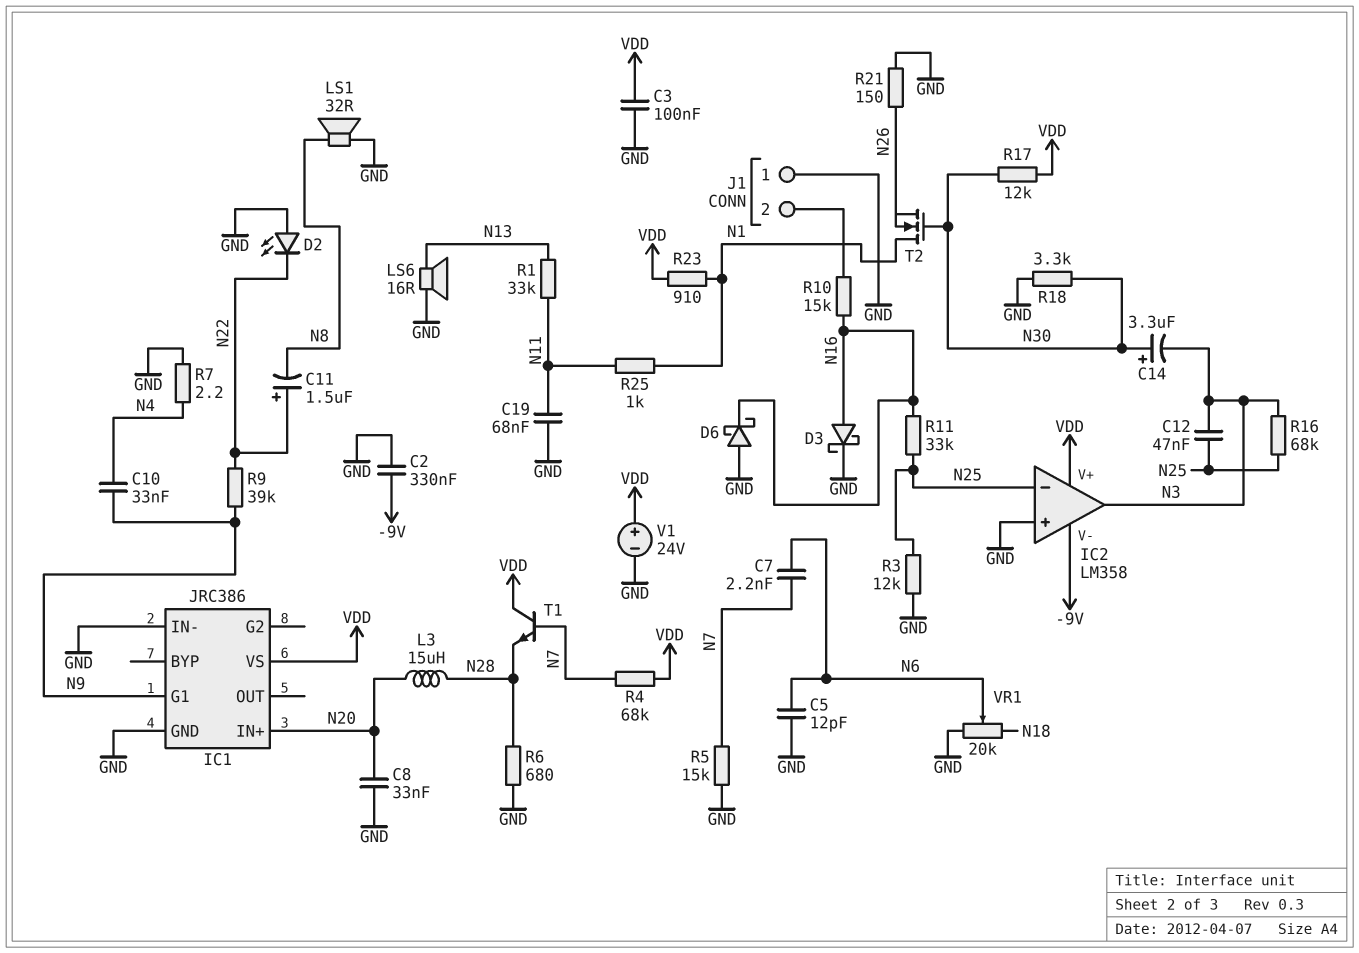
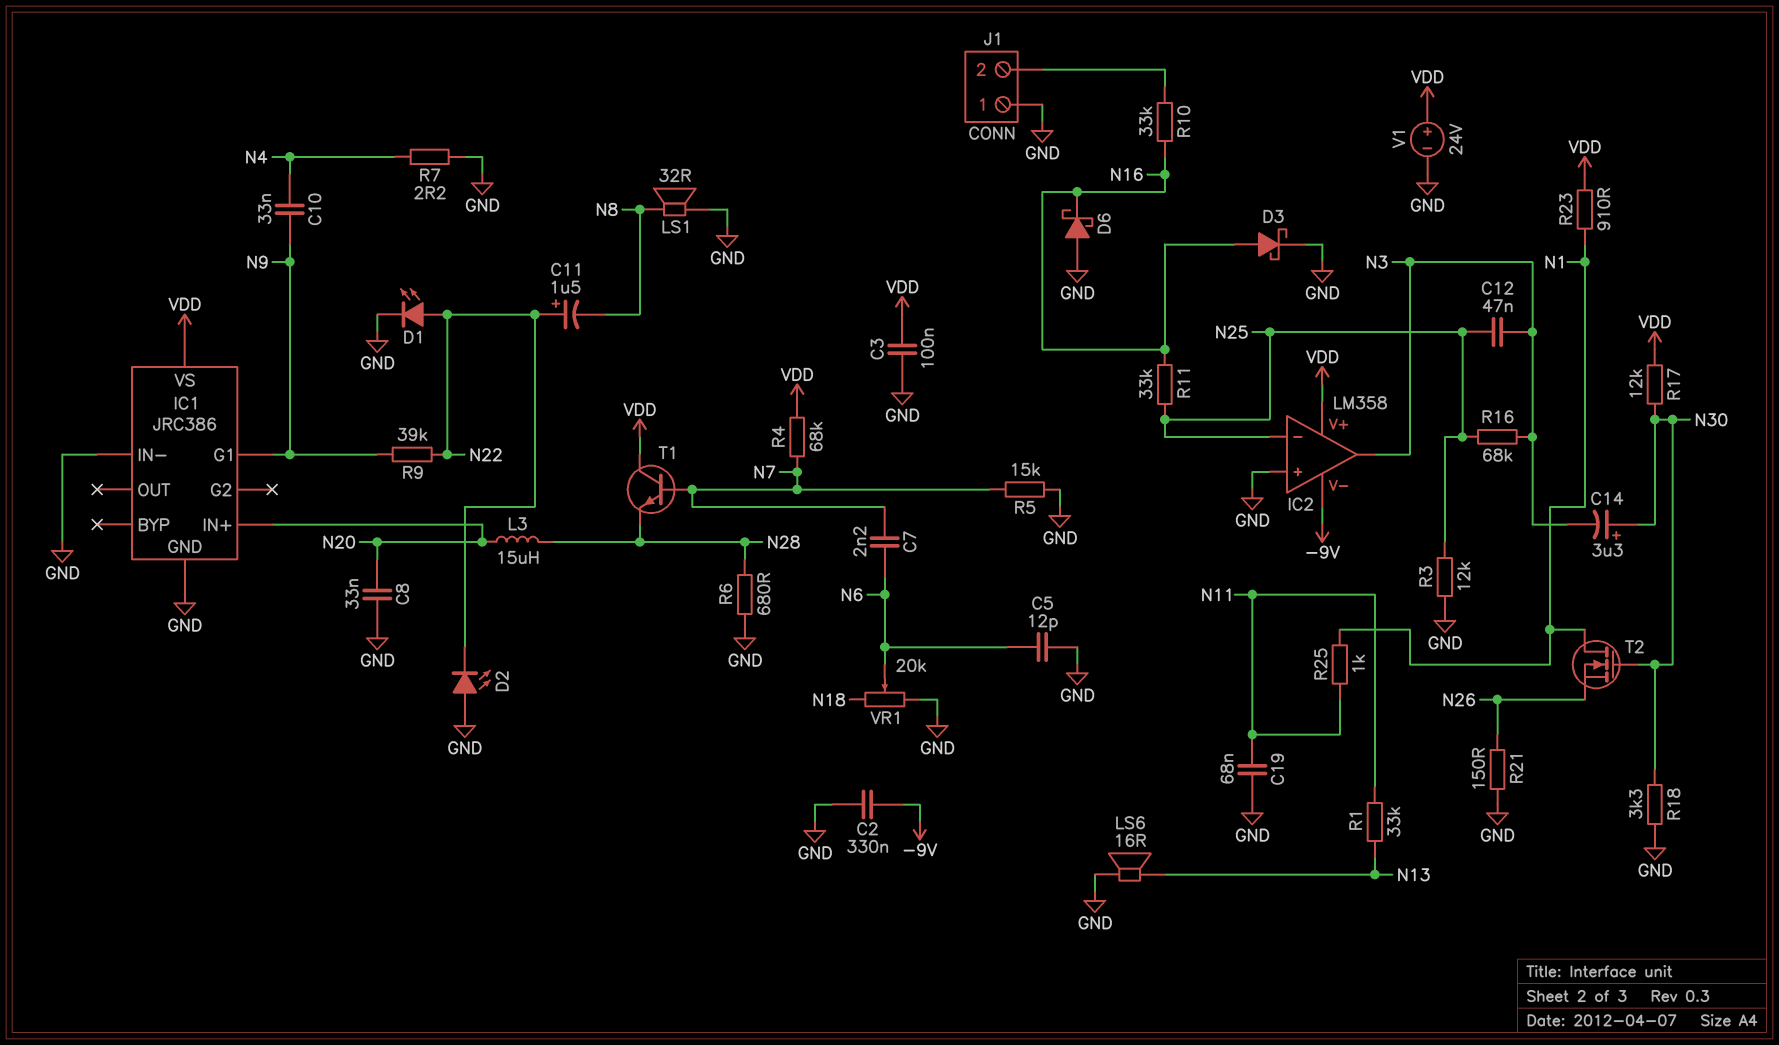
D1: none -> LED (A N22, K GND)
R10: 15k (J1/2, N16) -> 33k (J1/2, N16)

